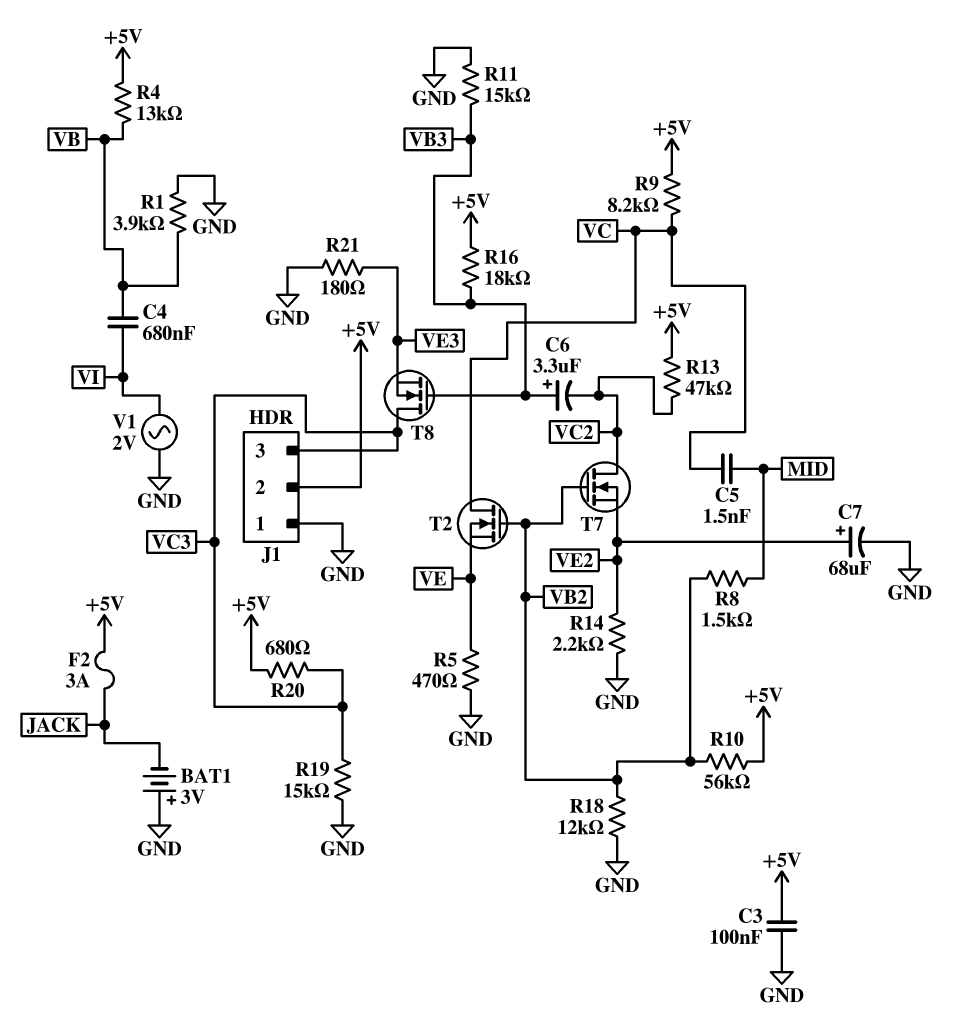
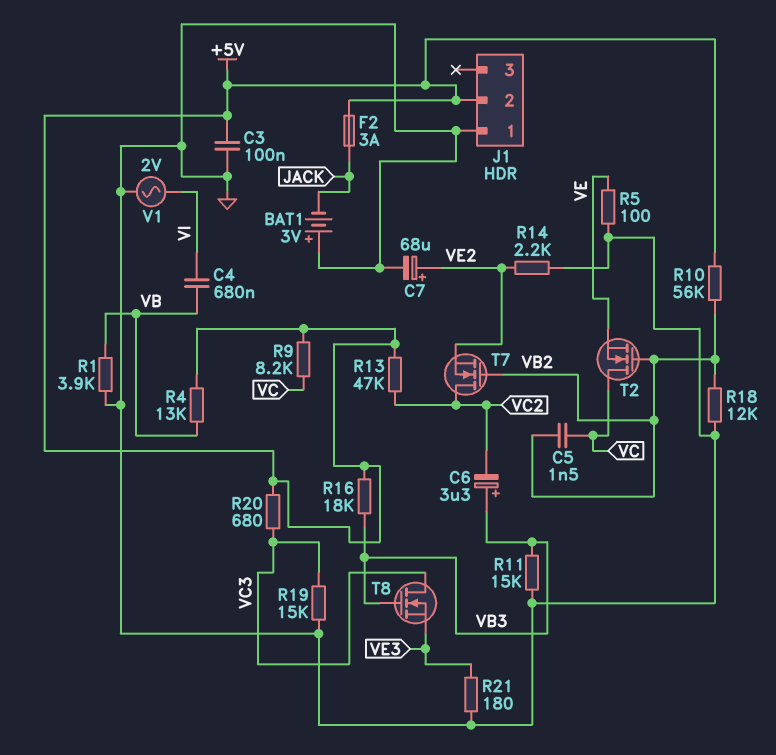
C5: 1.5nF (MID, VC) -> 1.5nF (VB2, VC)
J1 pin 3: VC3 -> none
R5: 470 (GND, VE) -> 100 (GND, VE)
R8: 1.5k (MID, VB2) -> none

